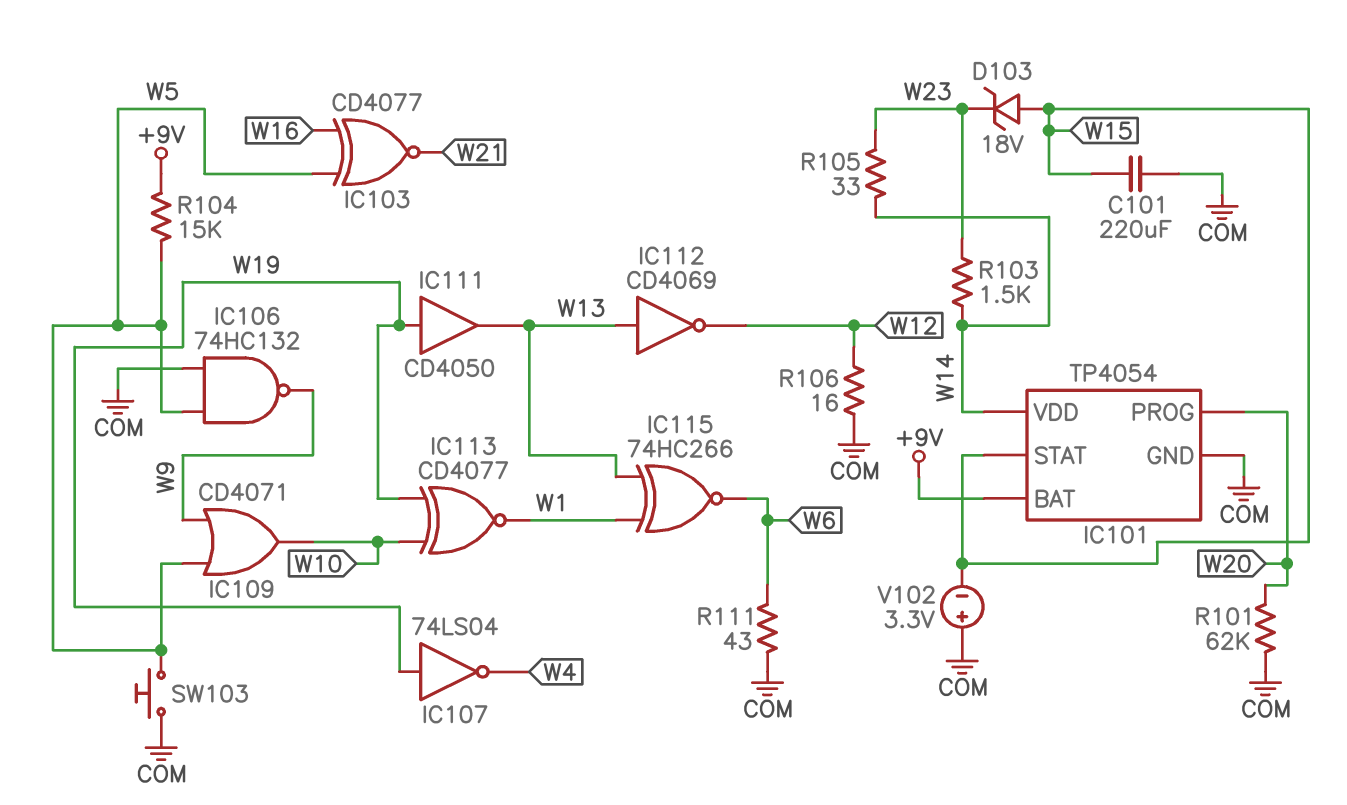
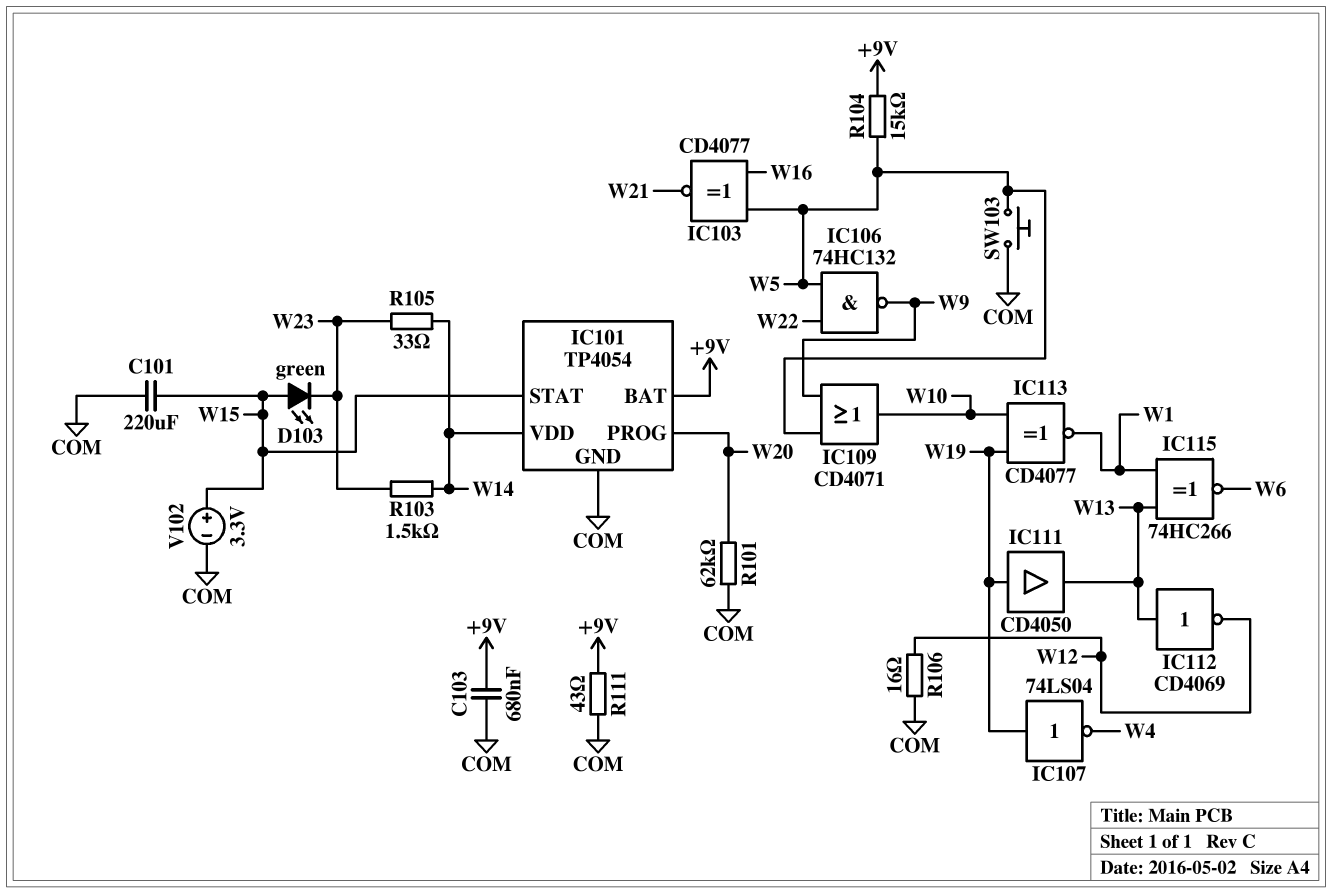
C103: none -> 680nF (+9V, COM)
D103: zener 18V (A W15, K W23) -> LED green (A W15, K W23)
IC106: NAND 74HC132 (in COM, in W5, out W9) -> NAND 74HC132 (in W5, in W22, out W9)
R111: 43 (COM, W6) -> 43 (+9V, COM)
V102: 3.3V (plus COM, minus W15) -> 3.3V (plus W15, minus COM)

